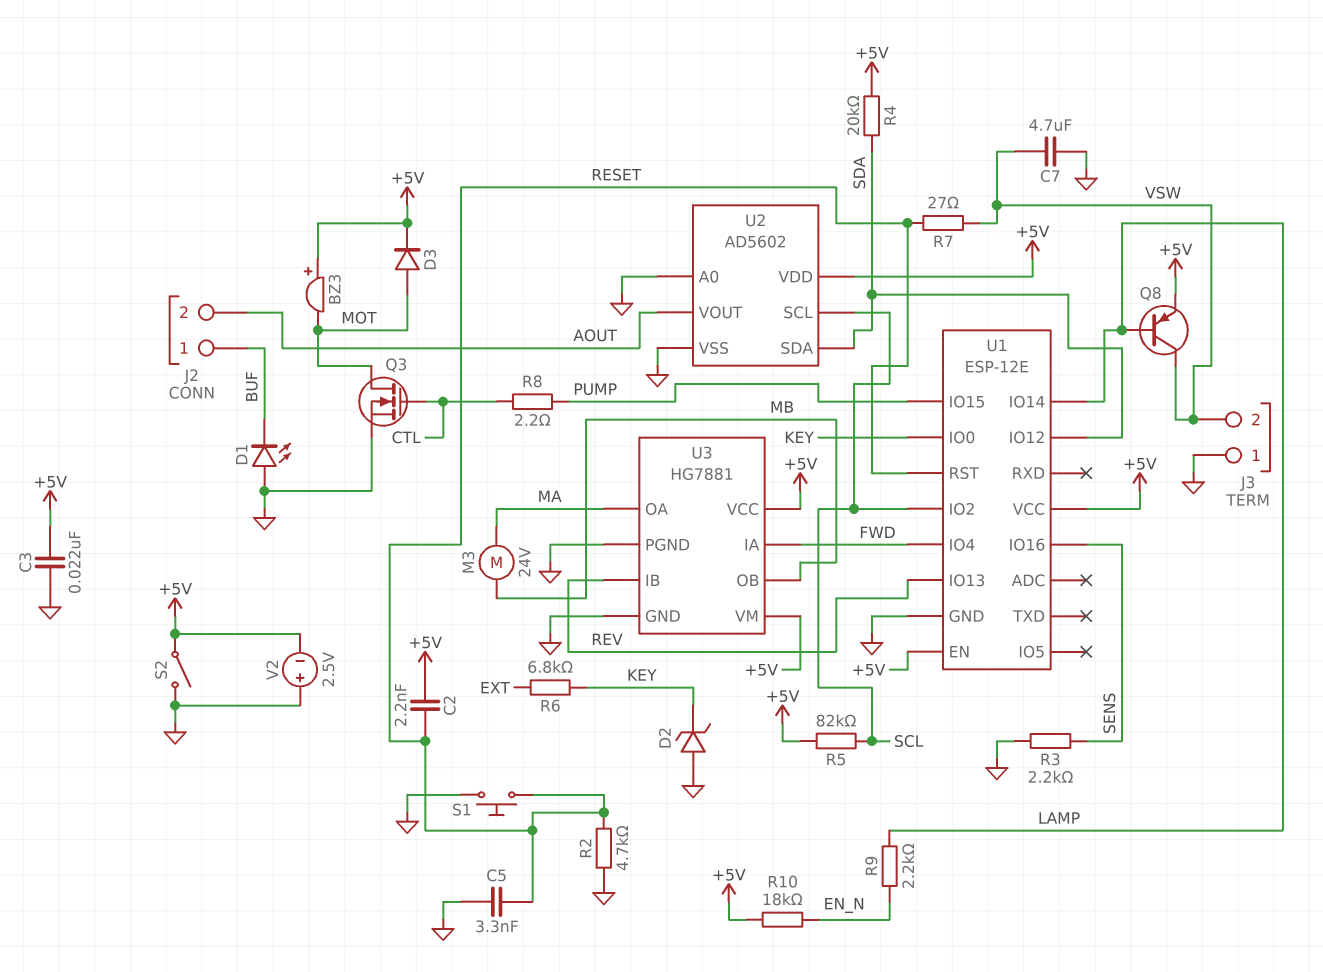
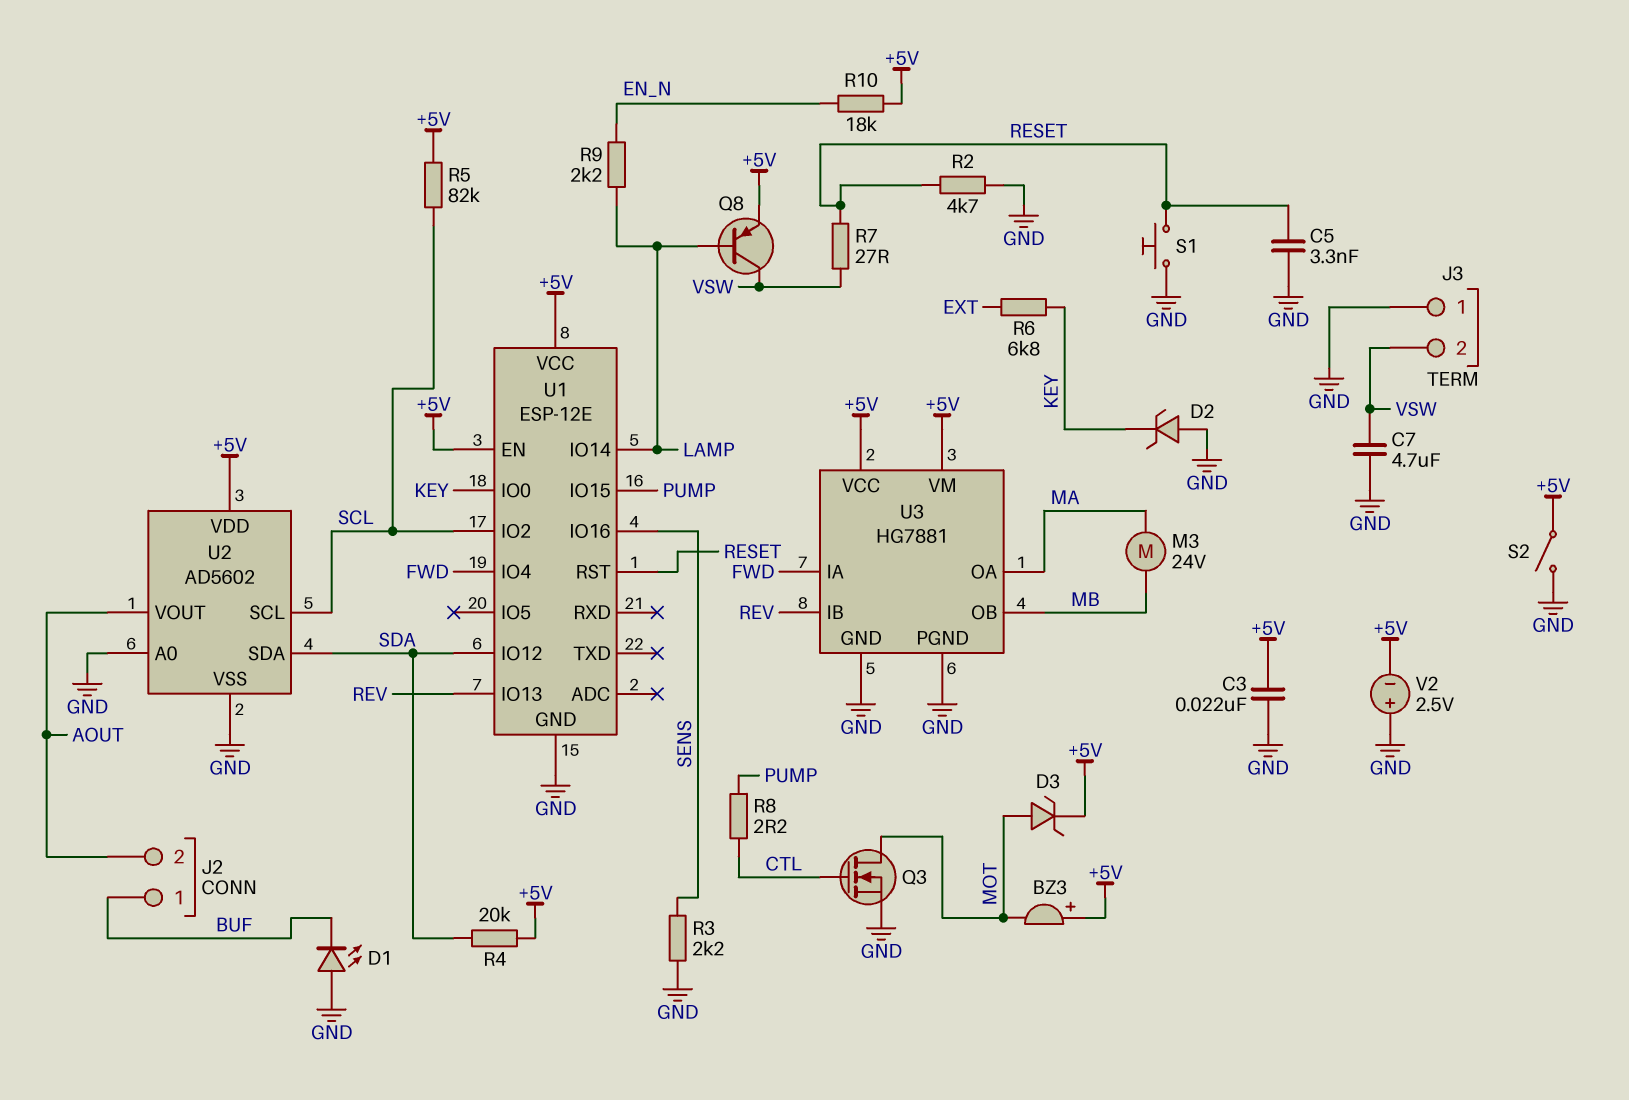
C2: 2.2nF (+5V, RESET) -> none
D3: diode (A MOT, K +5V) -> zener (A MOT, K +5V)

